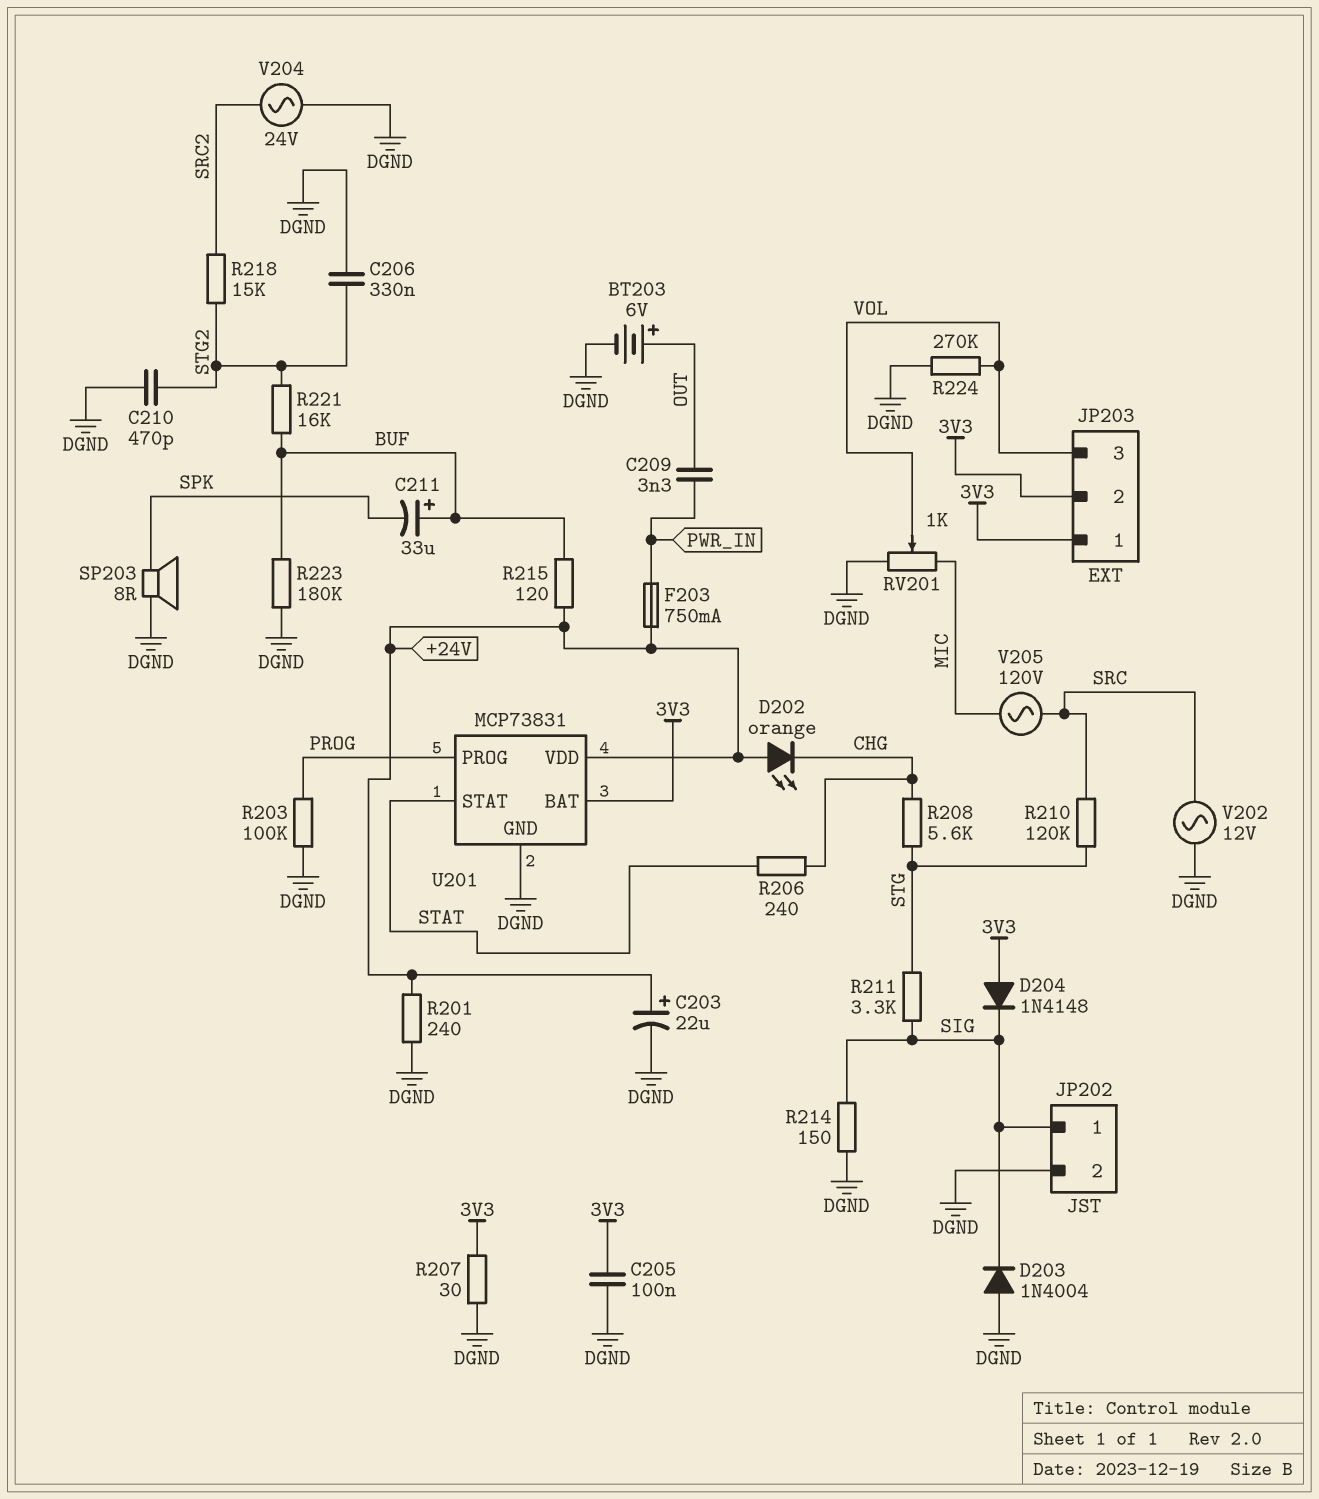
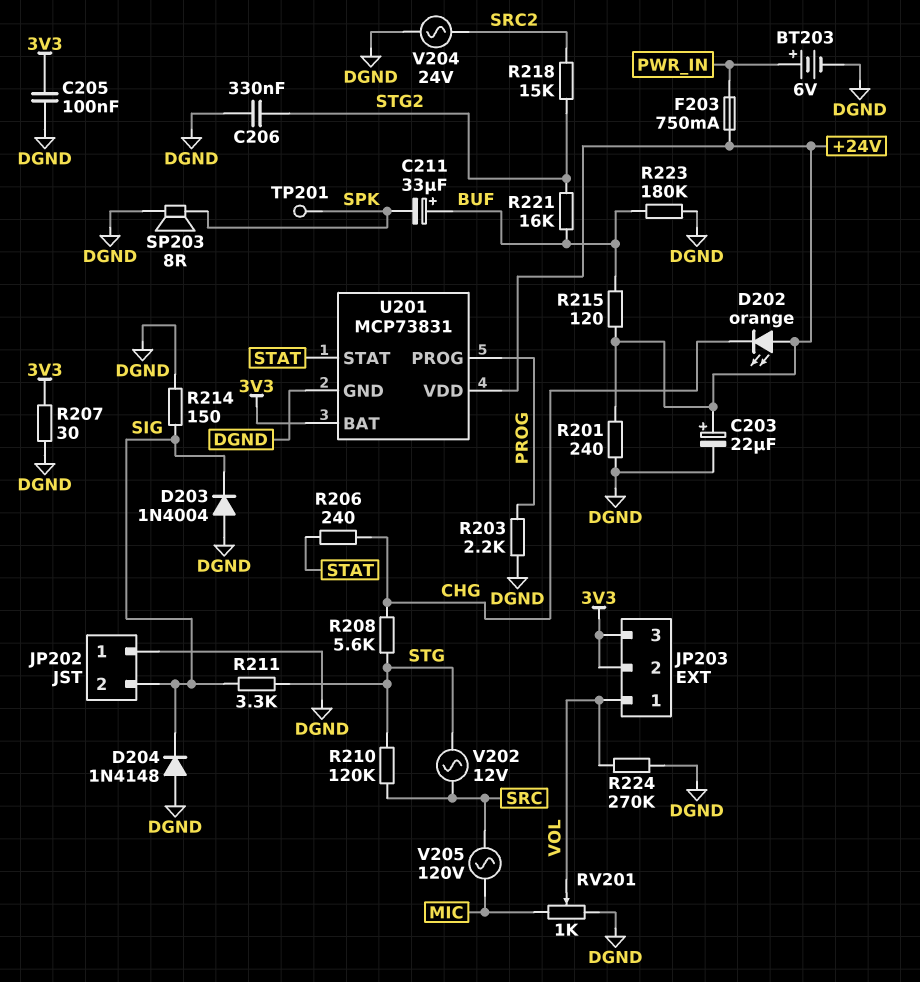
BT203: 6V (plus OUT, minus DGND) -> 6V (plus PWR_IN, minus DGND)
C209: 3.3nF (OUT, PWR_IN) -> none
C210: 470pF (DGND, STG2) -> none
D204: diode 1N4148 (A 3V3, K SIG) -> diode 1N4148 (A DGND, K SIG)
JP202 pin 1: SIG -> DGND
JP202 pin 2: DGND -> SIG
JP203 pin 1: 3V3 -> VOL
JP203 pin 3: VOL -> 3V3
R203: 100k (DGND, PROG) -> 2.2k (DGND, PROG)
TP201: none -> test point (SPK)
V202: AC 12V (DGND, SRC) -> AC 12V (SRC, STG)

